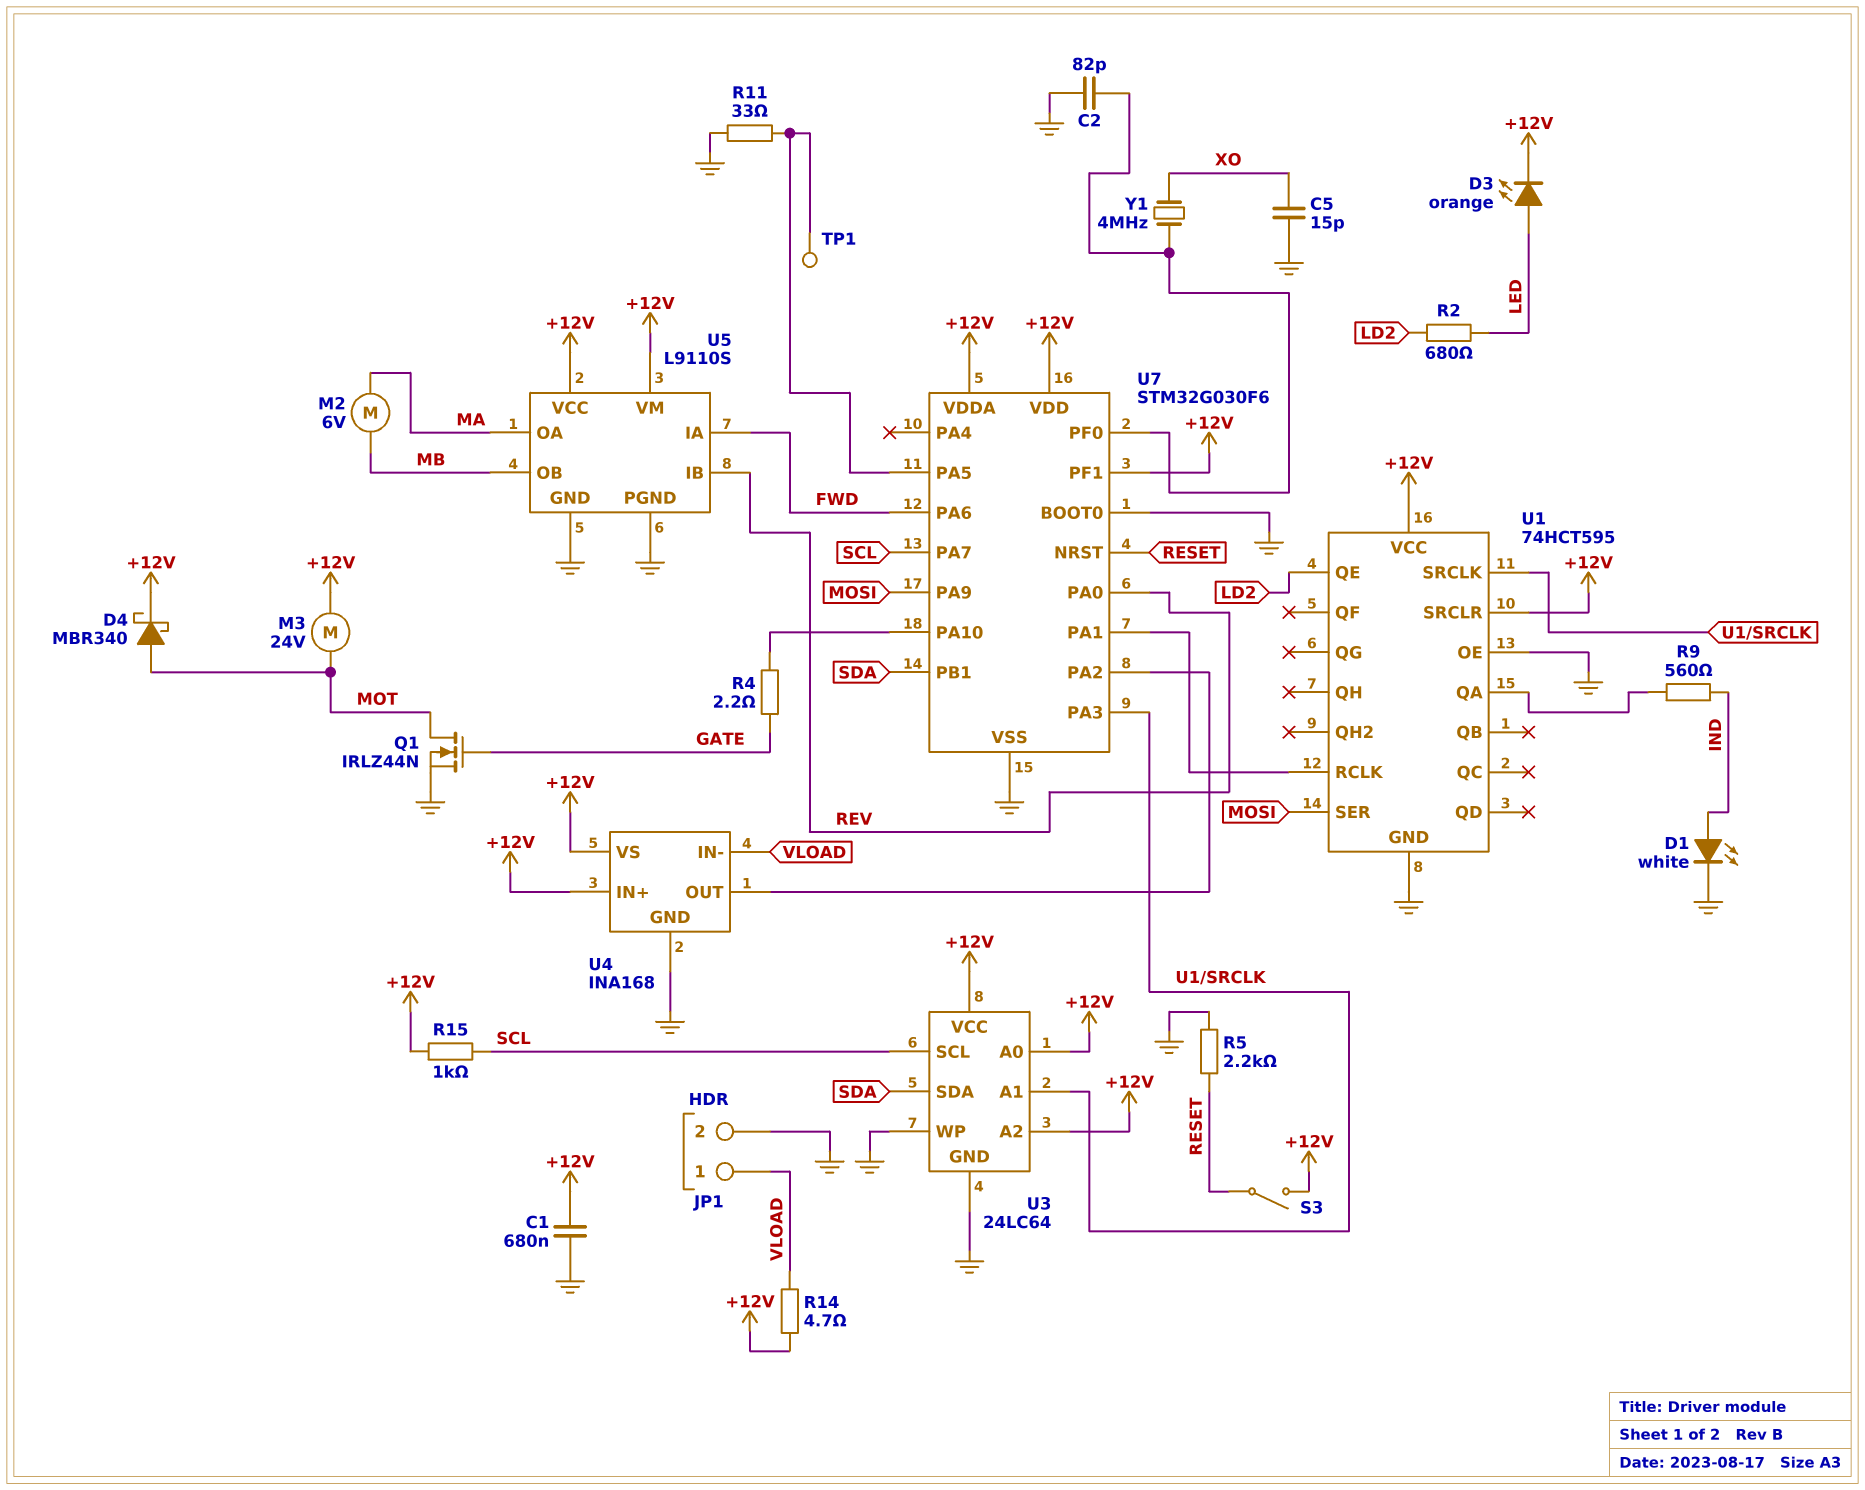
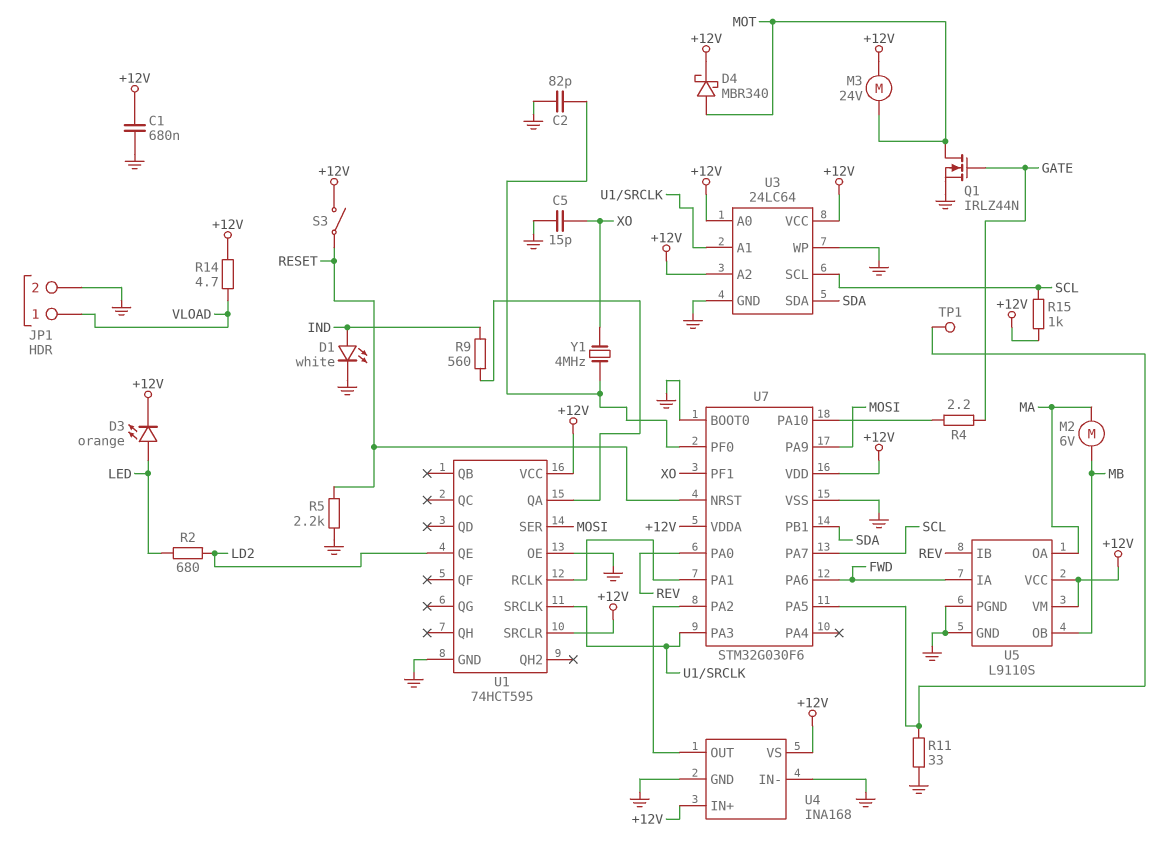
U4 pin IN-: VLOAD -> GND
U7 pin PF1: +12V -> XO

